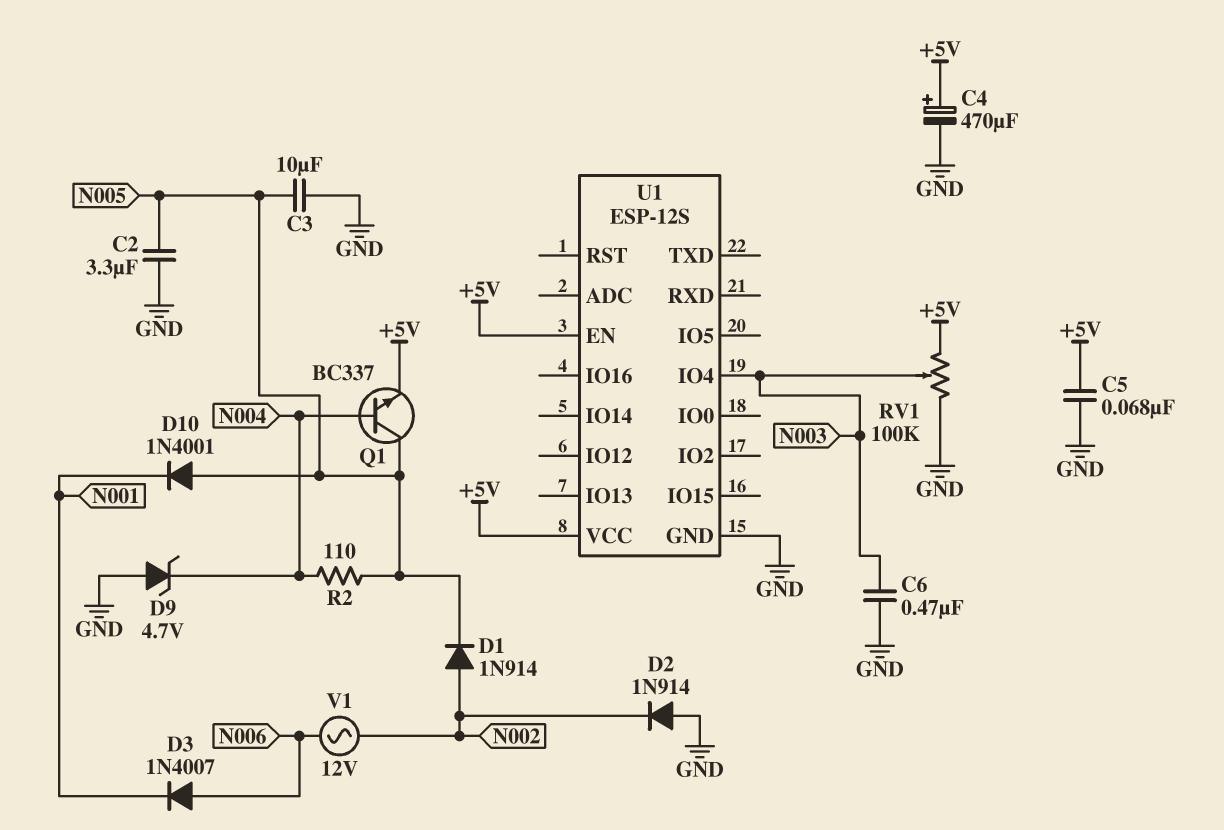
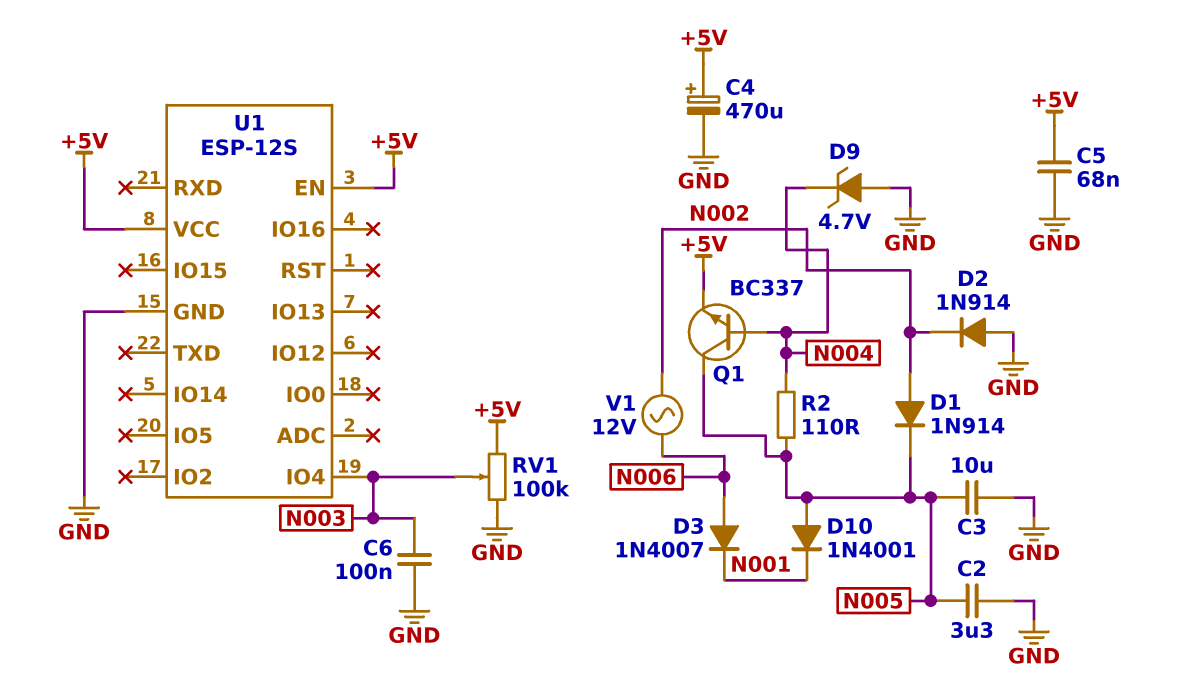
C6: 470nF (GND, N003) -> 100nF (GND, N003)

